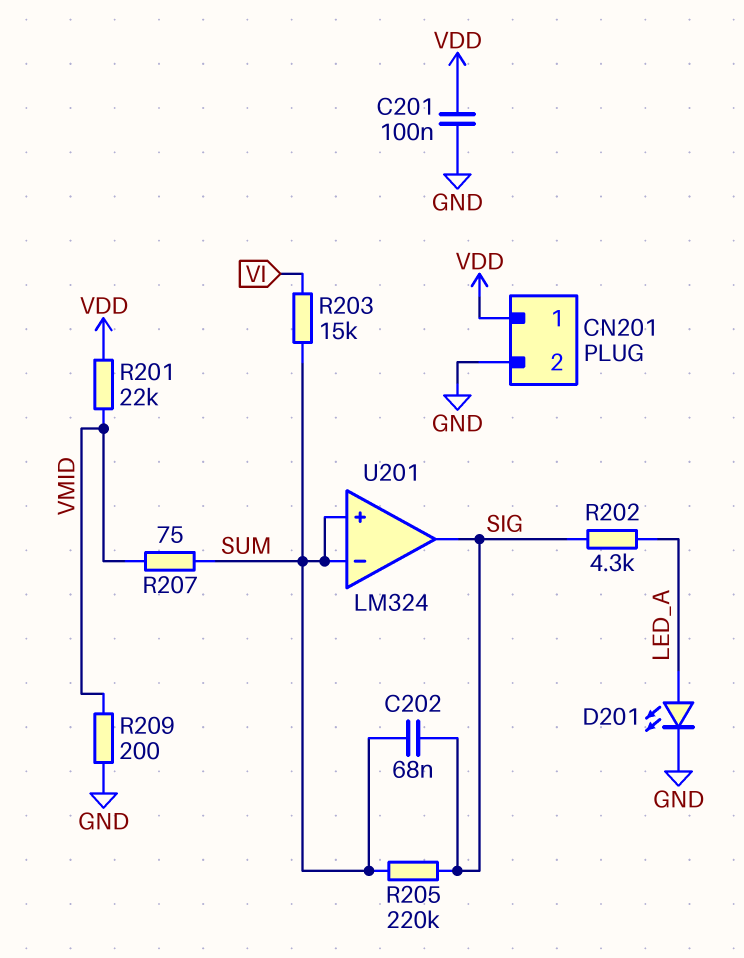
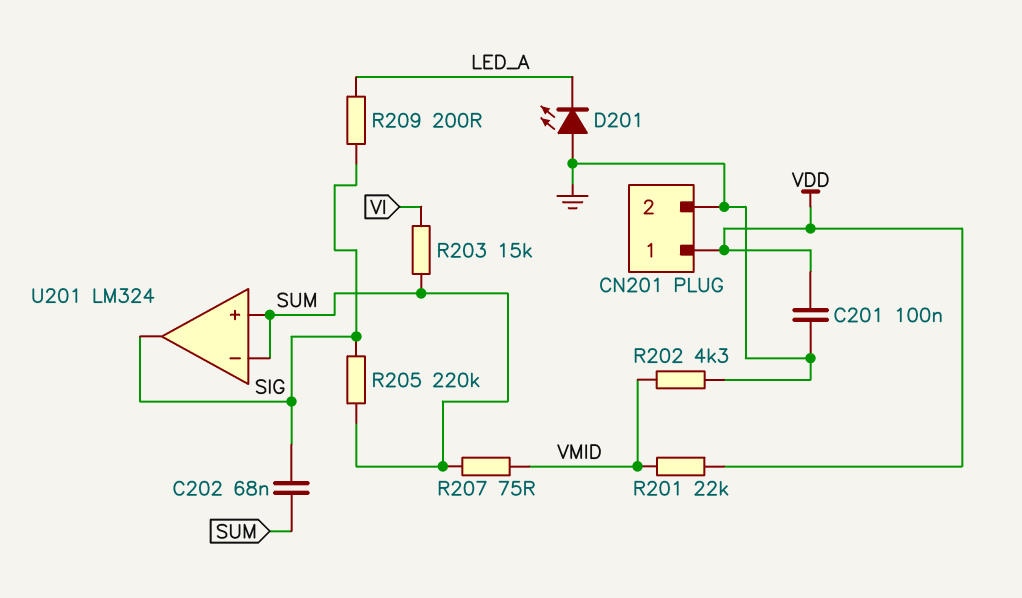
D201: LED (A LED_A, K GND) -> LED (A GND, K LED_A)
R202: 4.3k (LED_A, SIG) -> 4.3k (GND, VMID)
R209: 200 (GND, VMID) -> 200 (LED_A, SIG)

